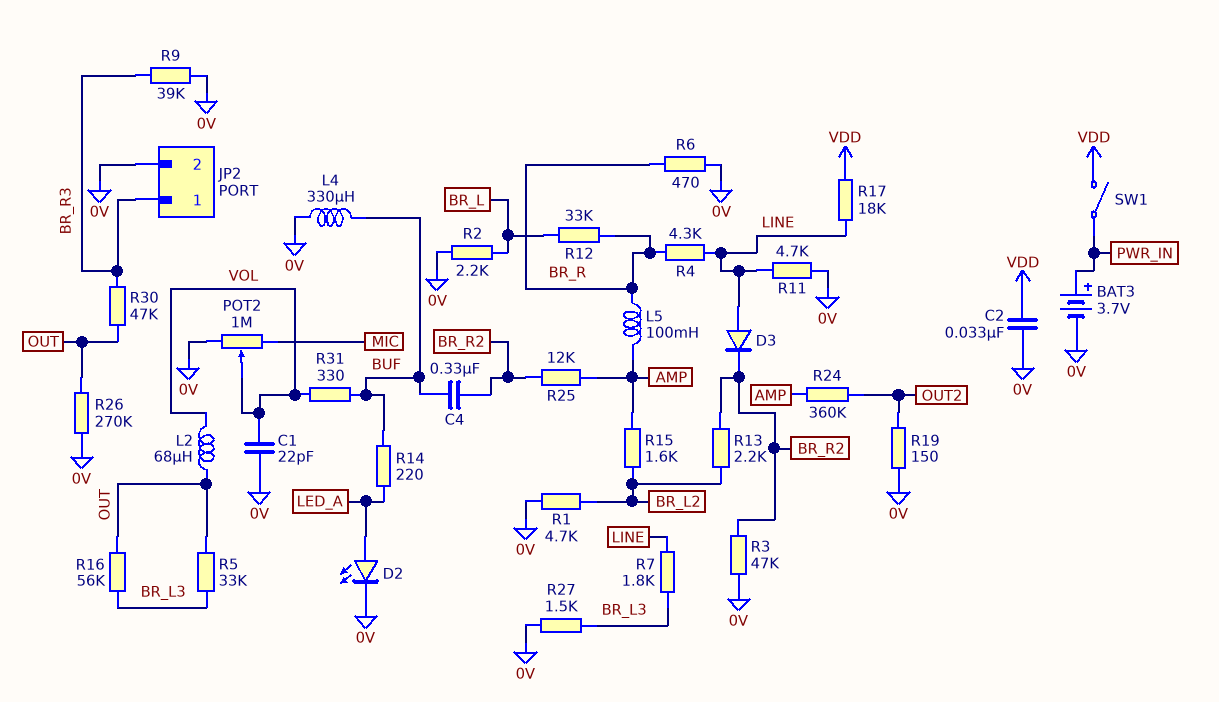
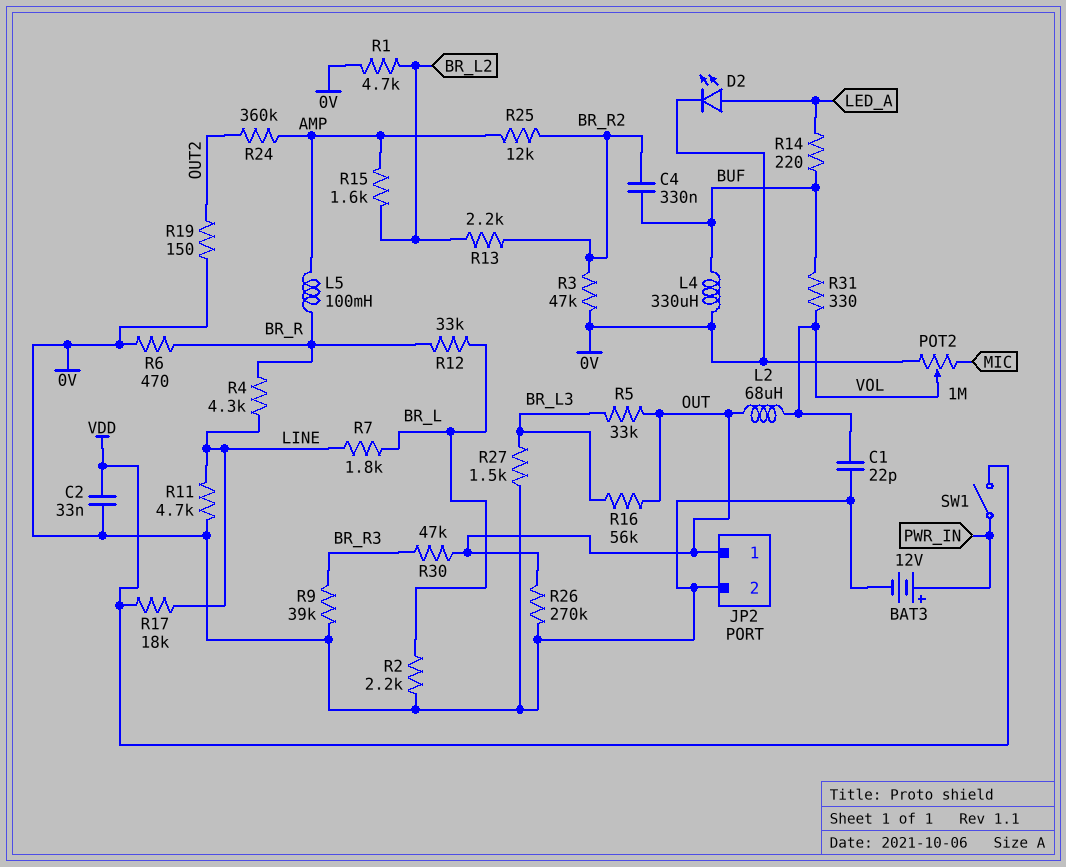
BAT3: 3.7V (plus PWR_IN, minus 0V) -> 12V (plus PWR_IN, minus 0V)
D3: diode (A LINE, K BR_R2) -> none
JP2 pin 1: BR_R3 -> OUT
R7: 1.8k (BR_L3, LINE) -> 1.8k (BR_L, LINE)

